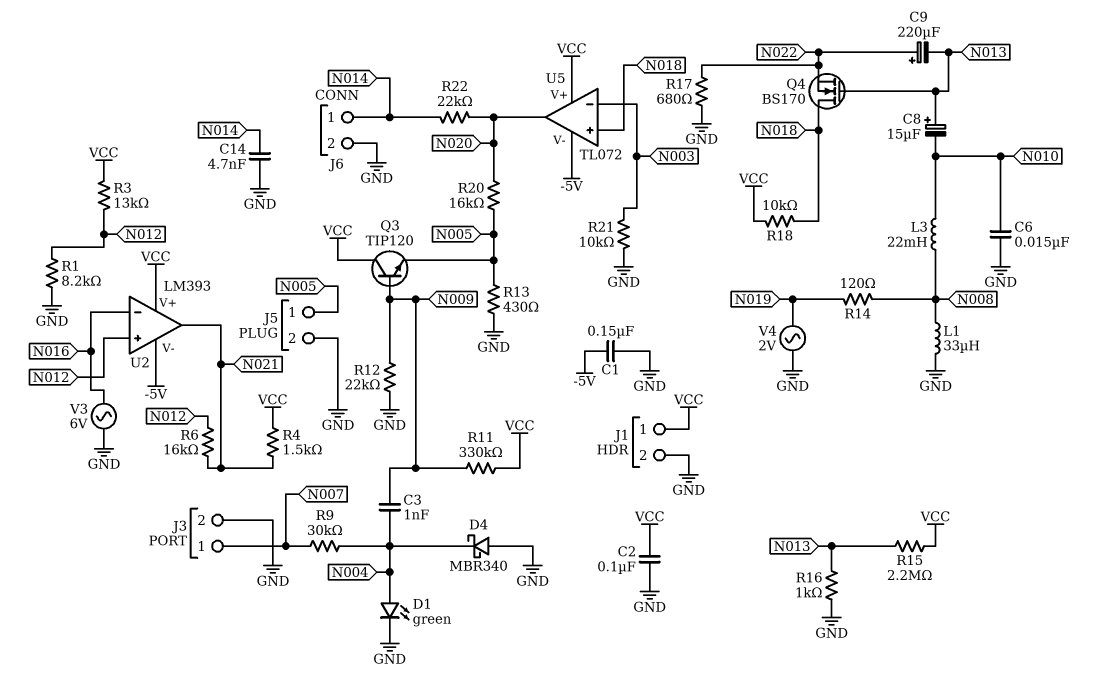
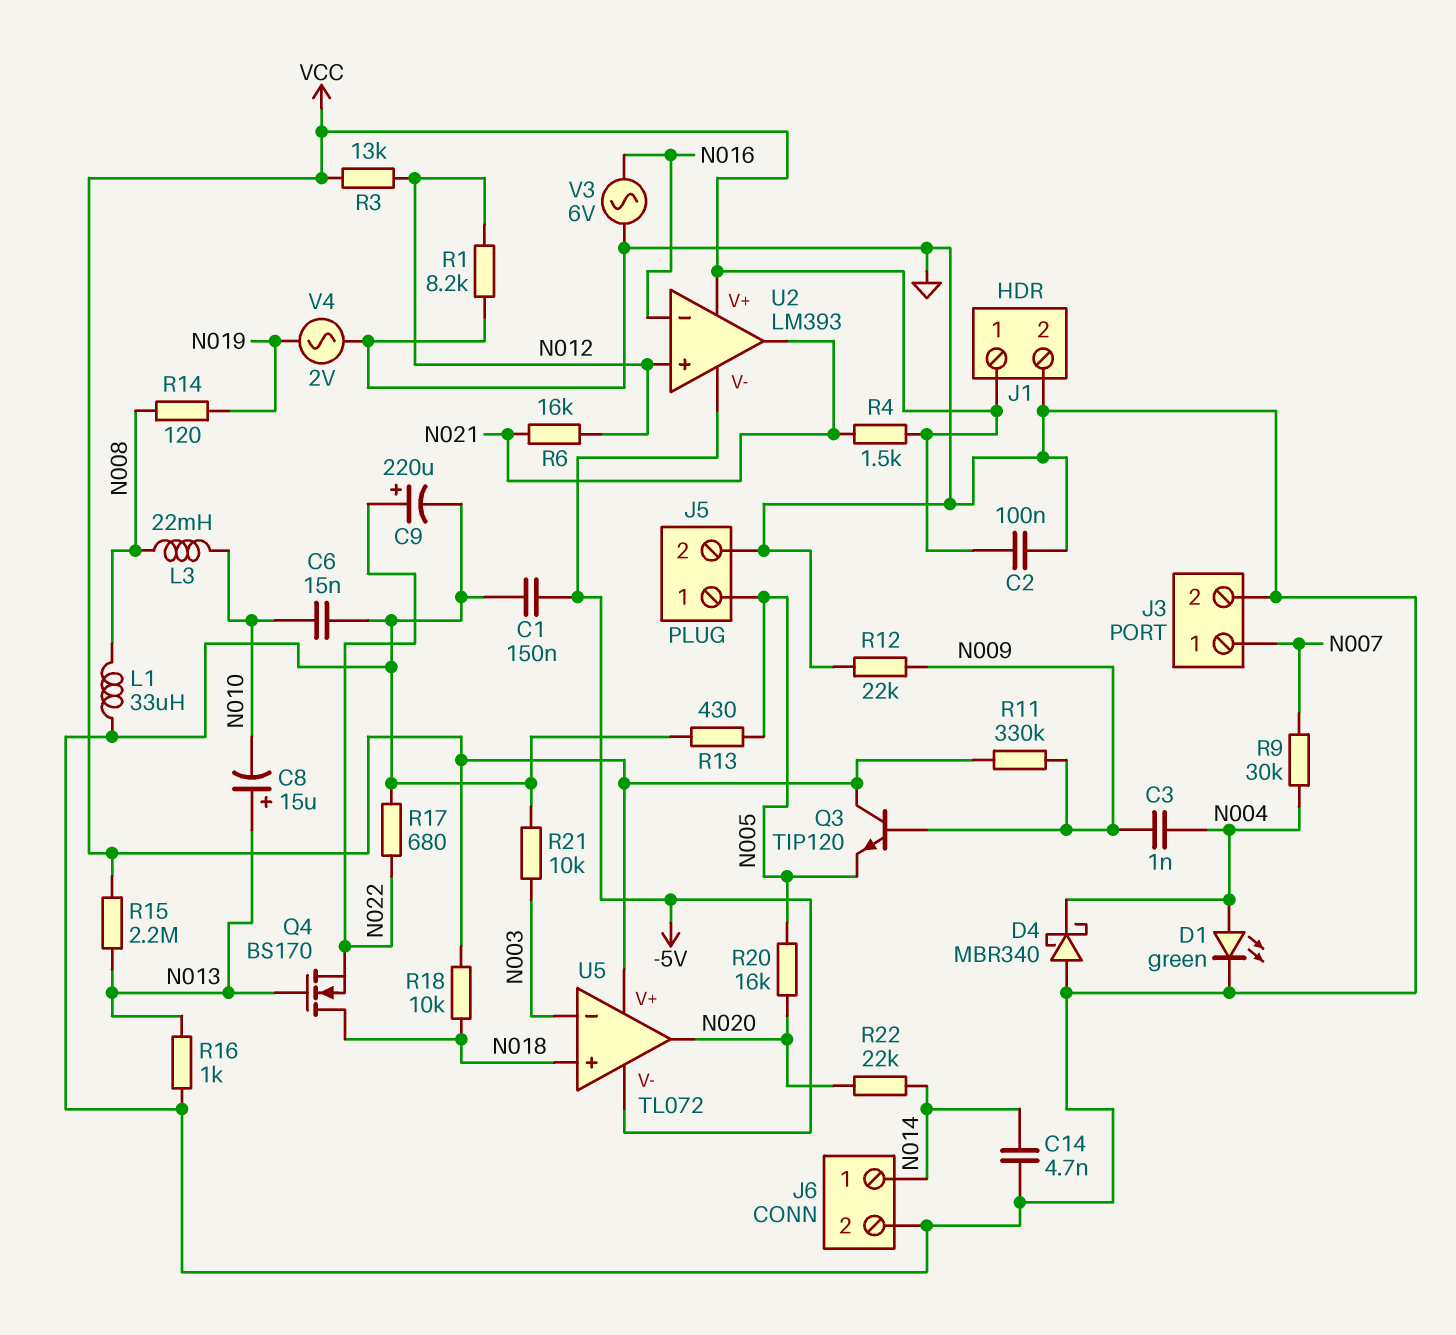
C9: 220uF (plus N022, minus N013) -> 220uF (plus N022, minus GND)

